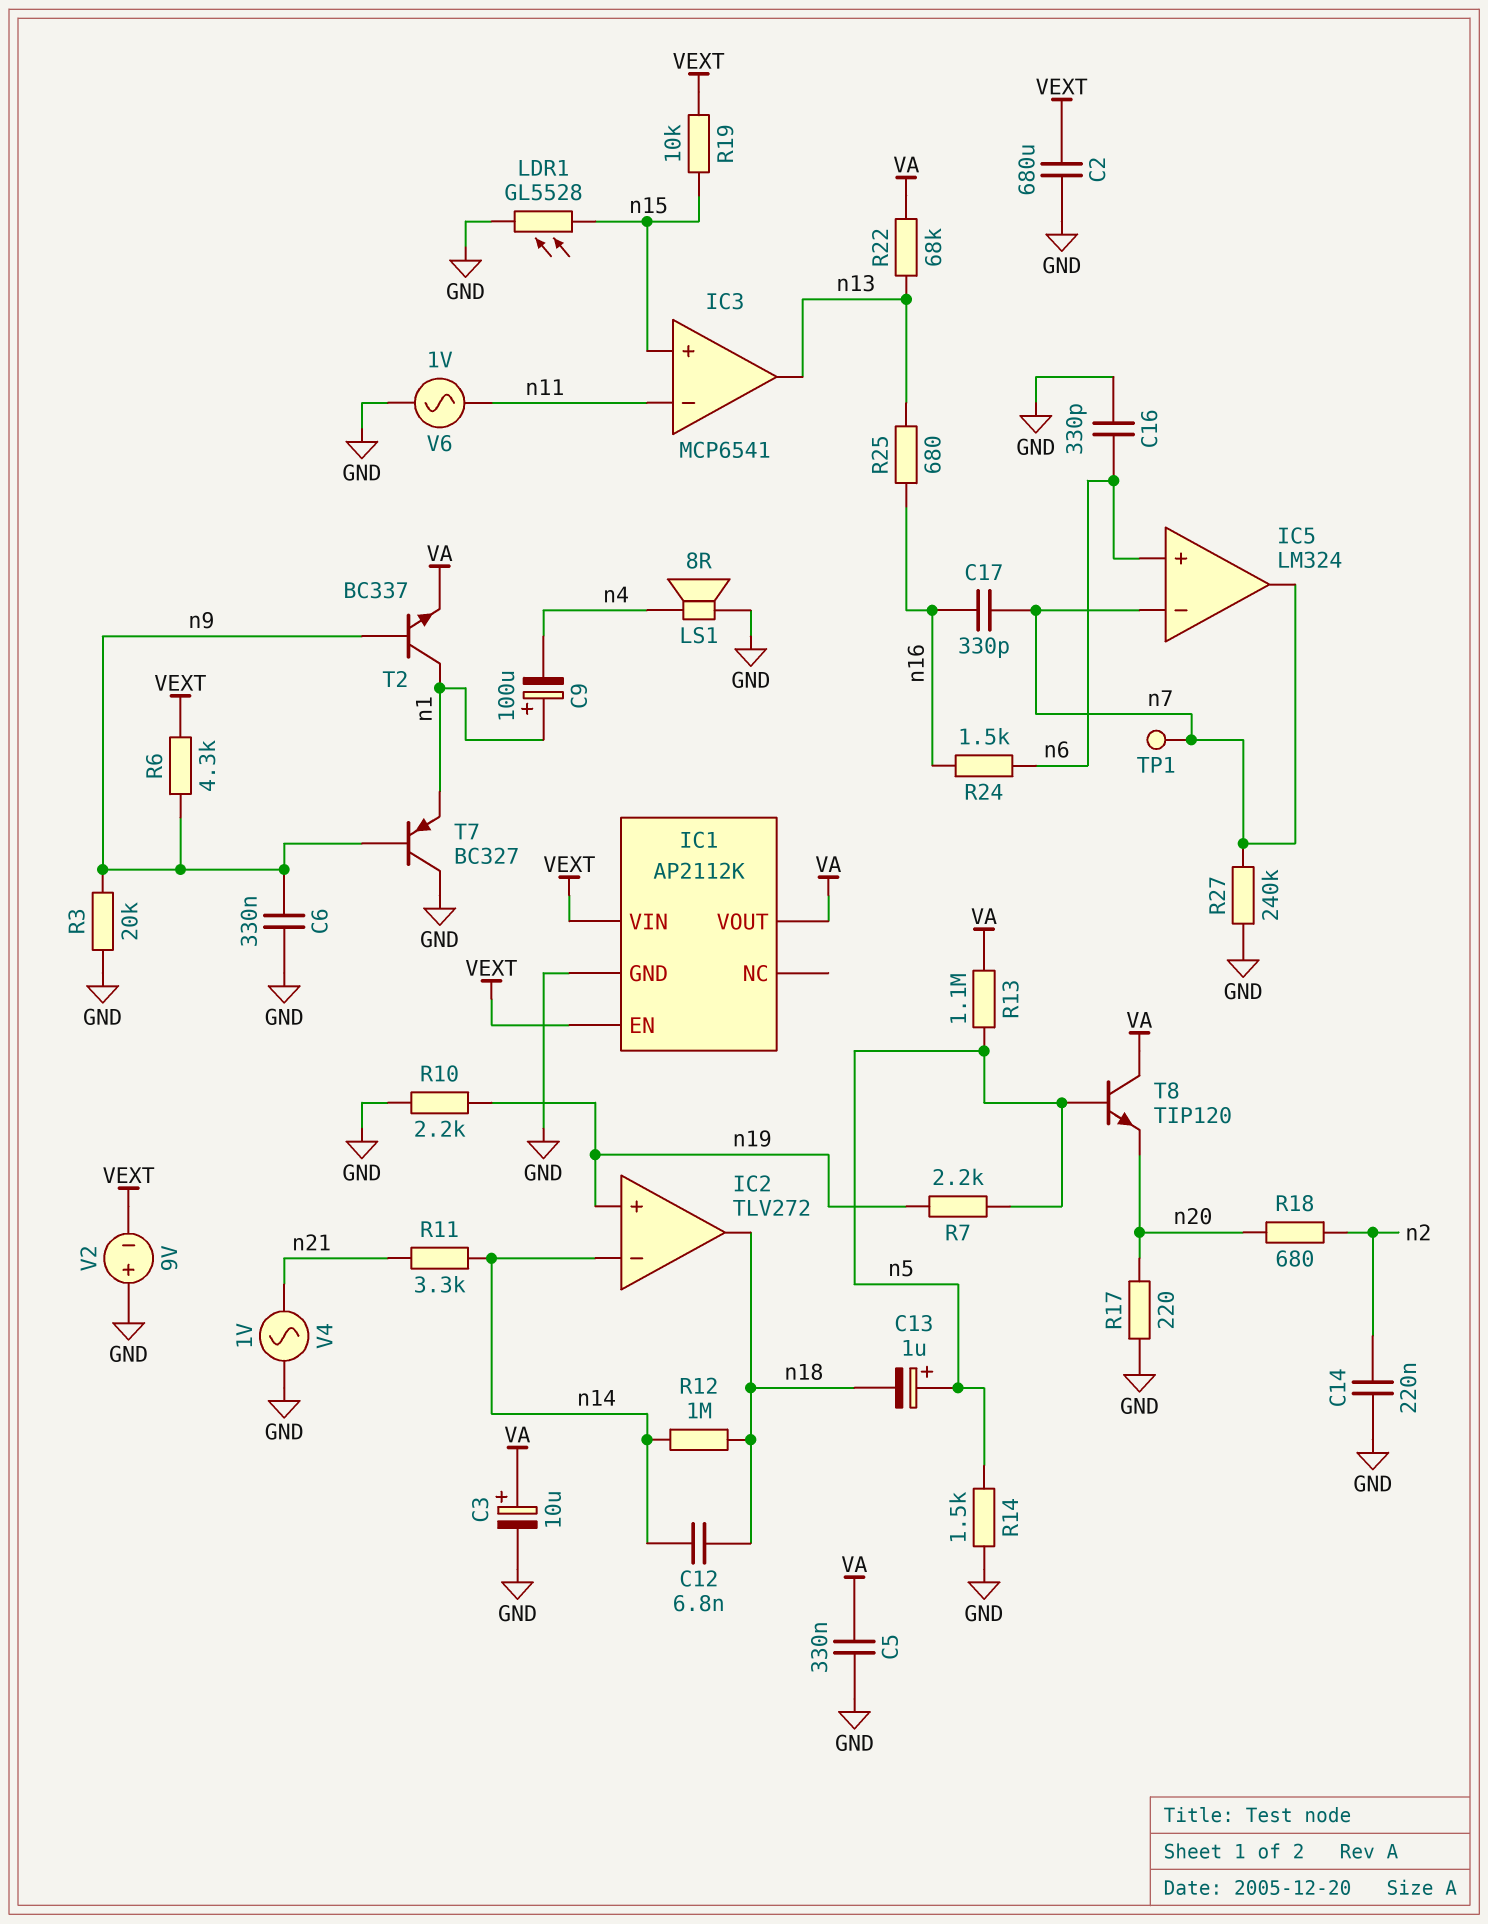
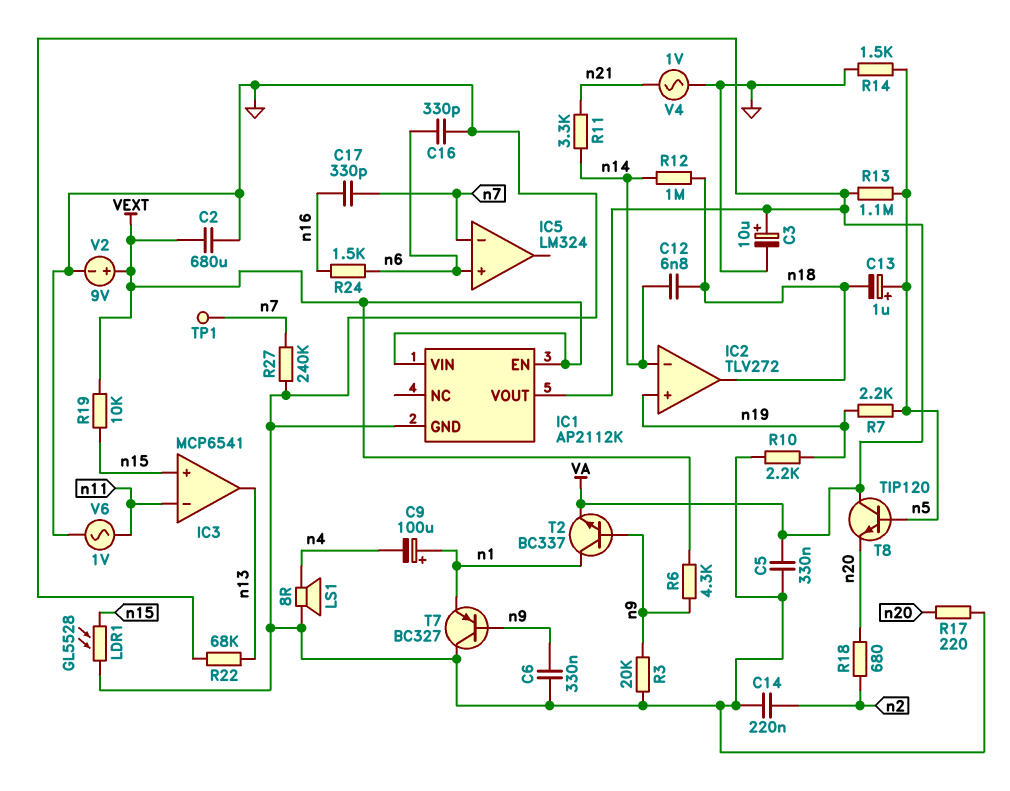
IC5 pin out: n7 -> none
R25: 680 (n13, n16) -> none
V2: 9V (plus GND, minus VEXT) -> 9V (plus VEXT, minus GND)

